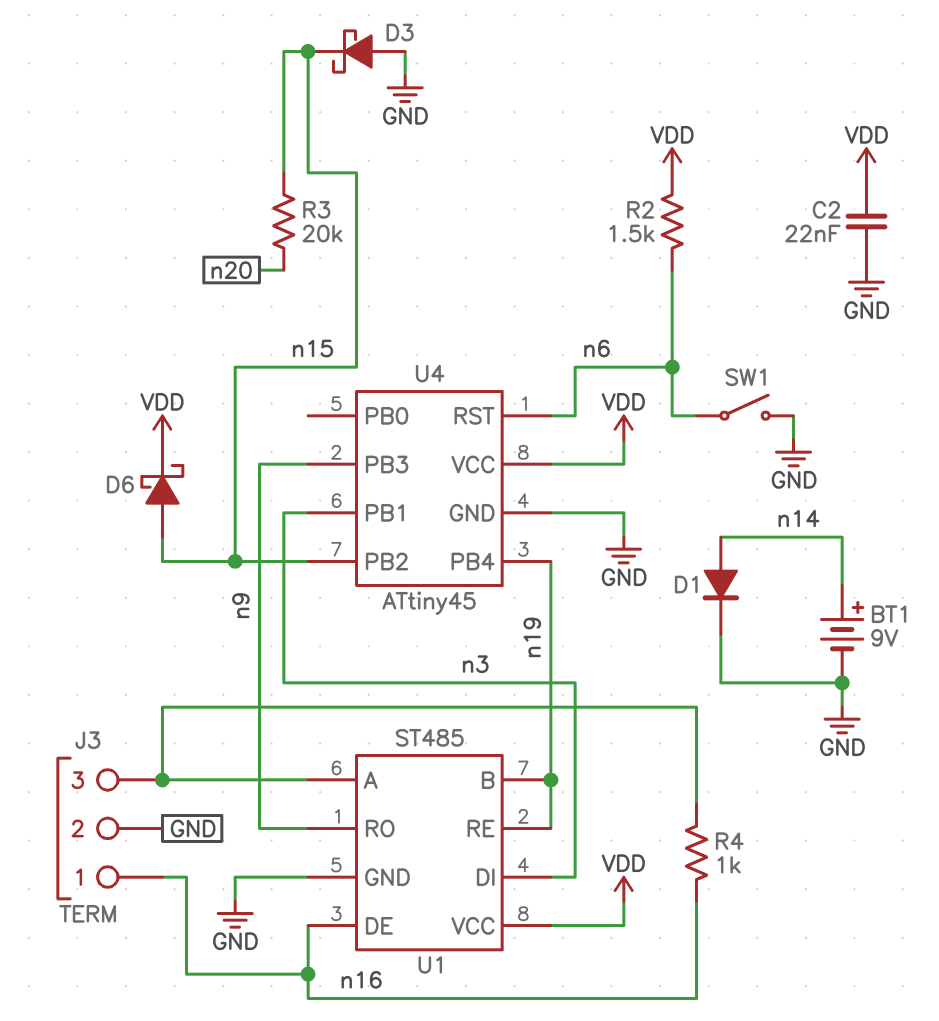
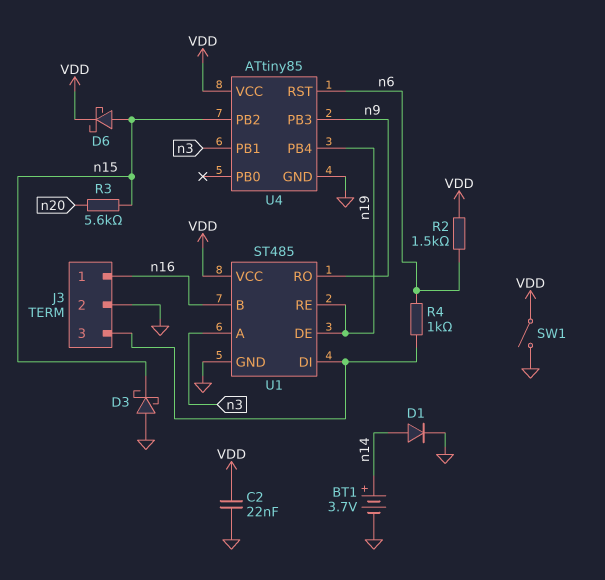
BT1: 9V (plus n14, minus GND) -> 3.7V (plus n14, minus GND)
R3: 20k (n15, n20) -> 5.6k (n15, n20)
R4: 1k (J3/3, n16) -> 1k (J3/3, n6)
SW1: switch (GND, n6) -> switch (GND, VDD)
U1 pin A: J3/3 -> n3
U1 pin B: n19 -> n16
U1 pin DE: n16 -> n19
U1 pin DI: n3 -> J3/3
U4: ATtiny45 -> ATtiny85

